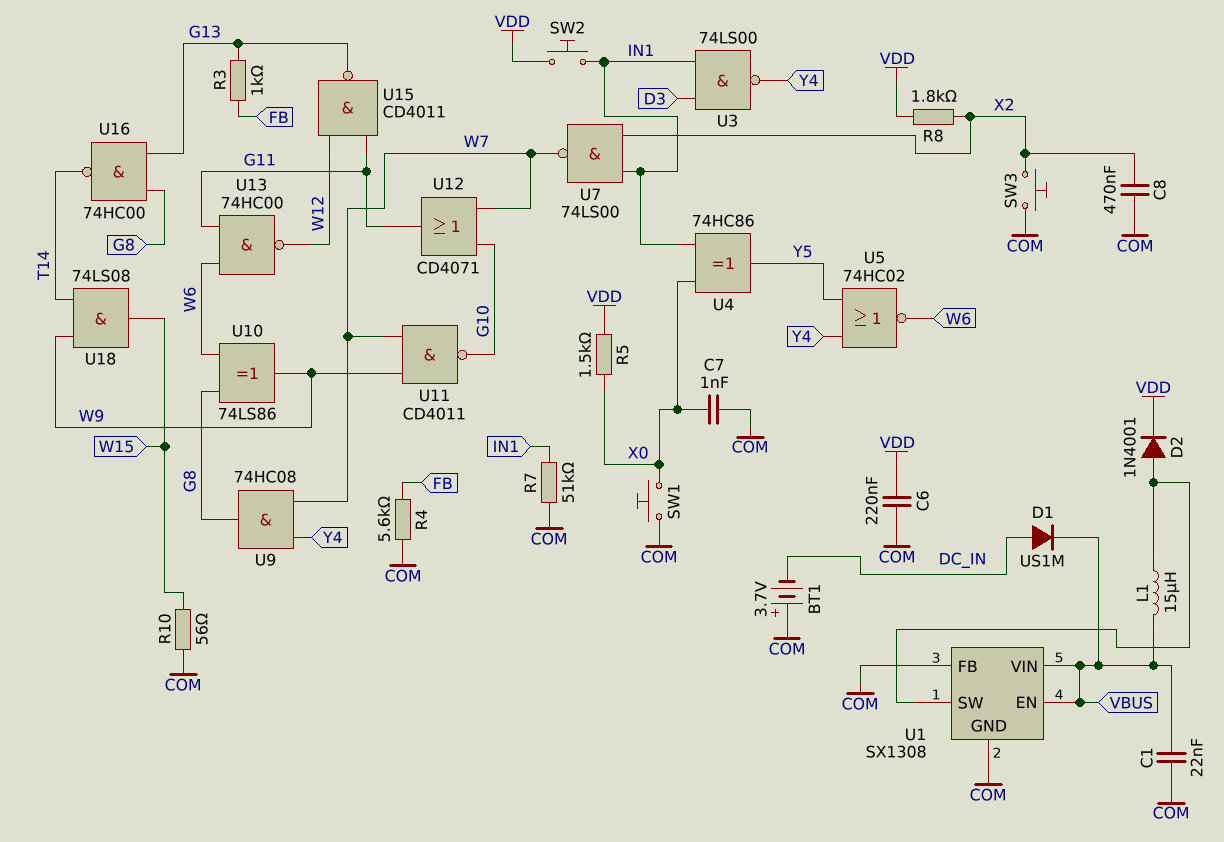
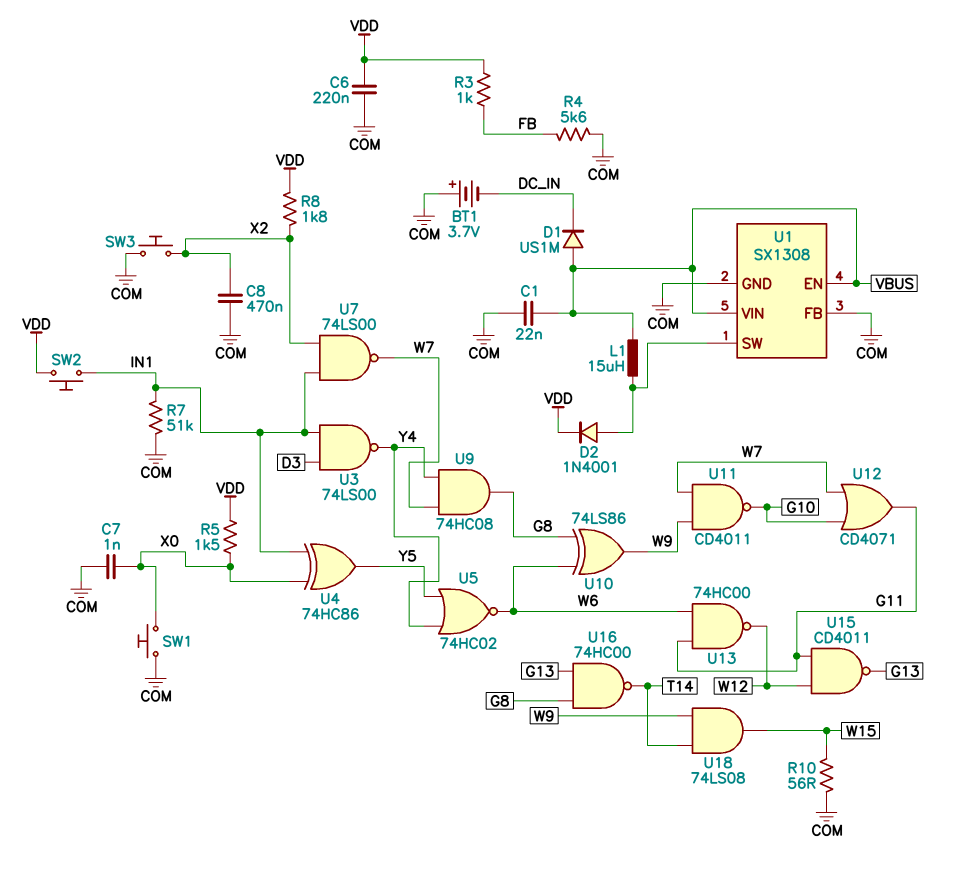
D1: diode US1M (A DC_IN, K VBUS) -> diode US1M (A VBUS, K DC_IN)
R3: 1k (FB, G13) -> 1k (FB, VDD)

